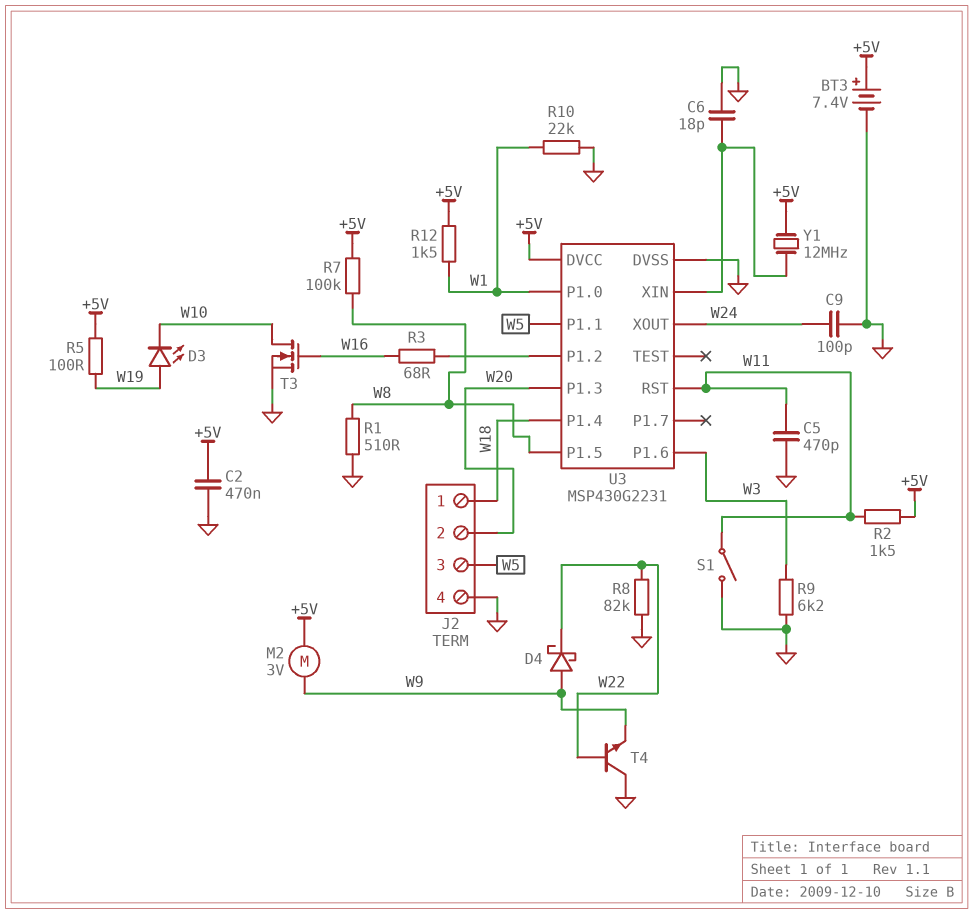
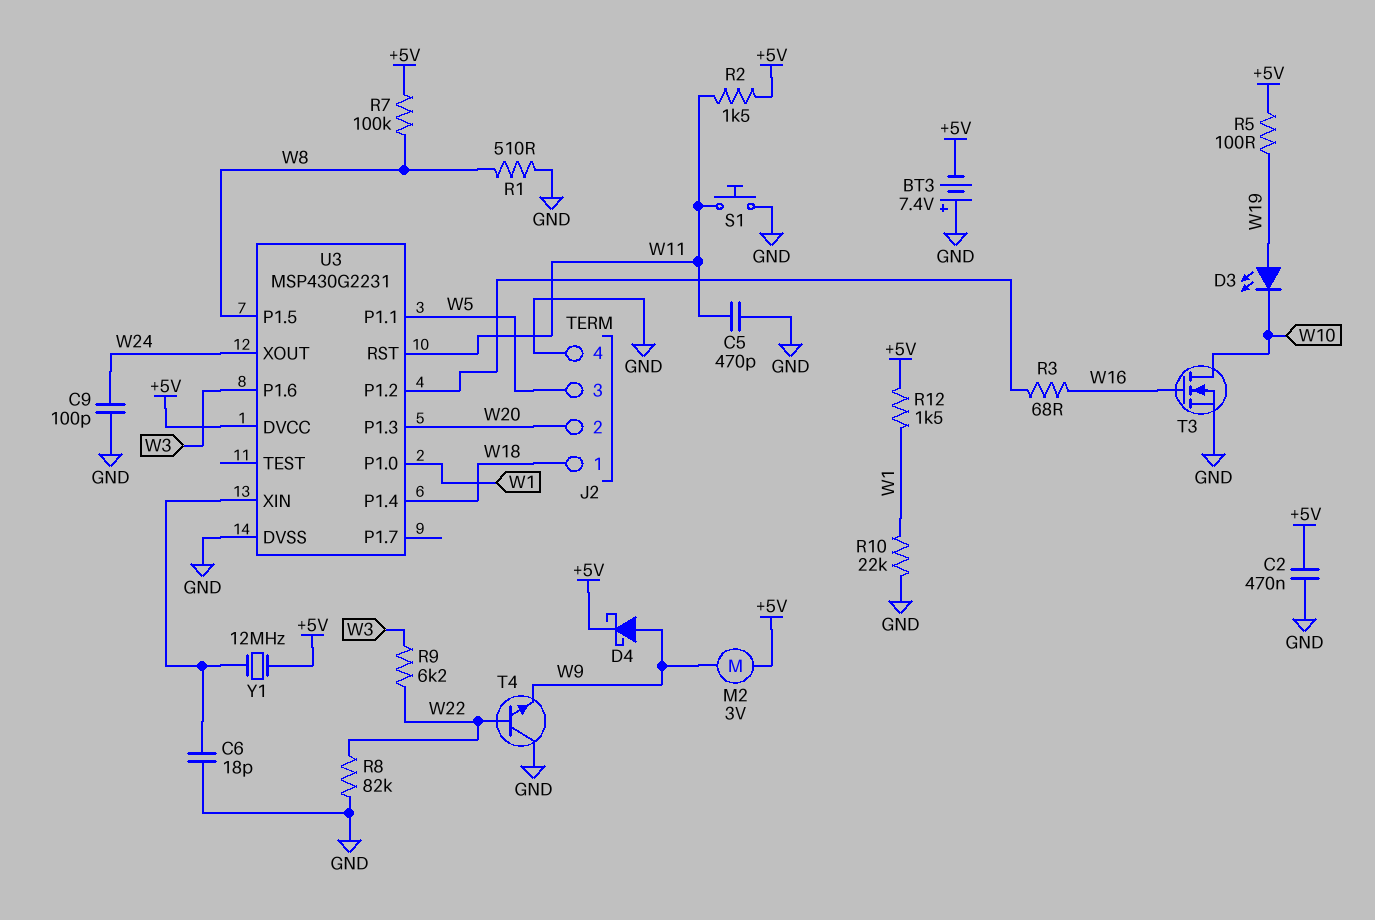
BT3: 7.4V (plus +5V, minus GND) -> 7.4V (plus GND, minus +5V)
D4: schottky (A W9, K W22) -> schottky (A W9, K +5V)
R9: 6.2k (GND, W3) -> 6.2k (W3, W22)
S1: switch (GND, W11) -> button (GND, W11)

